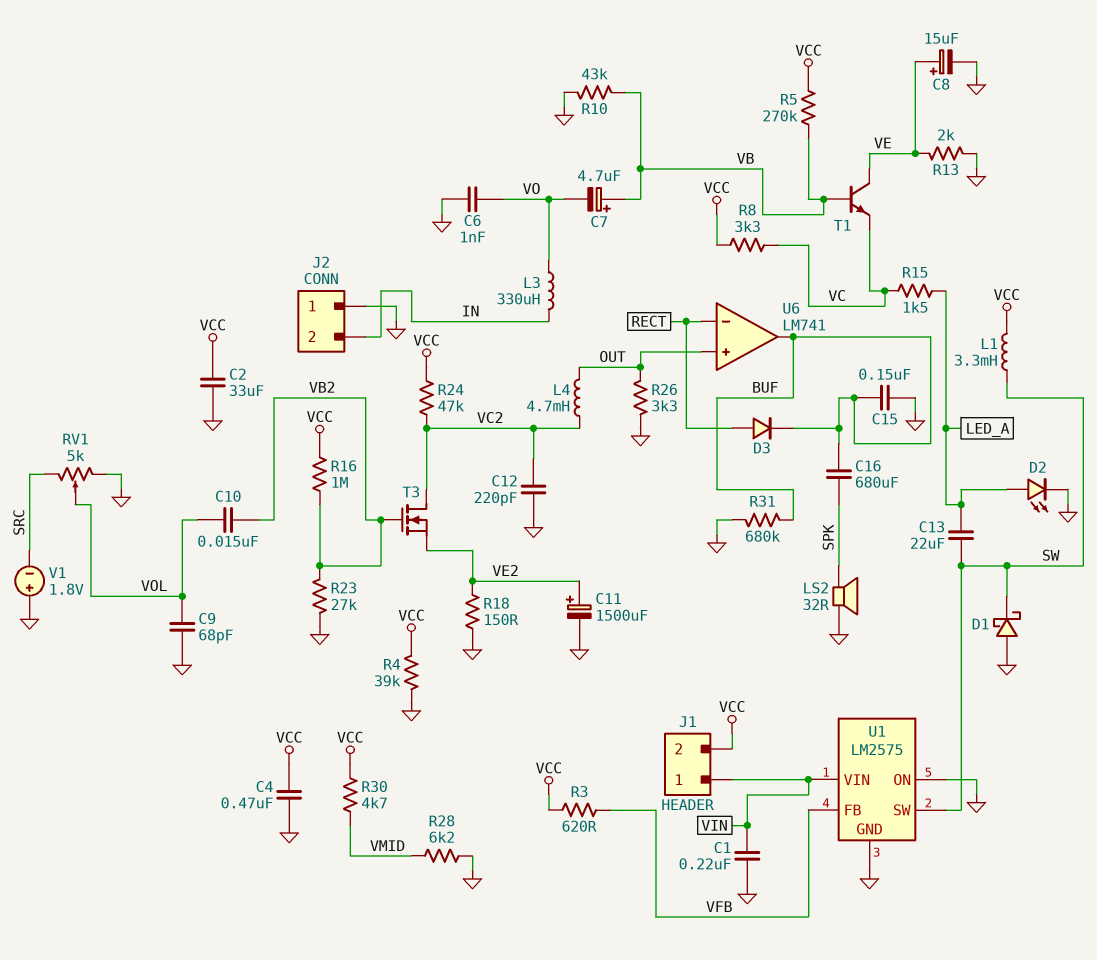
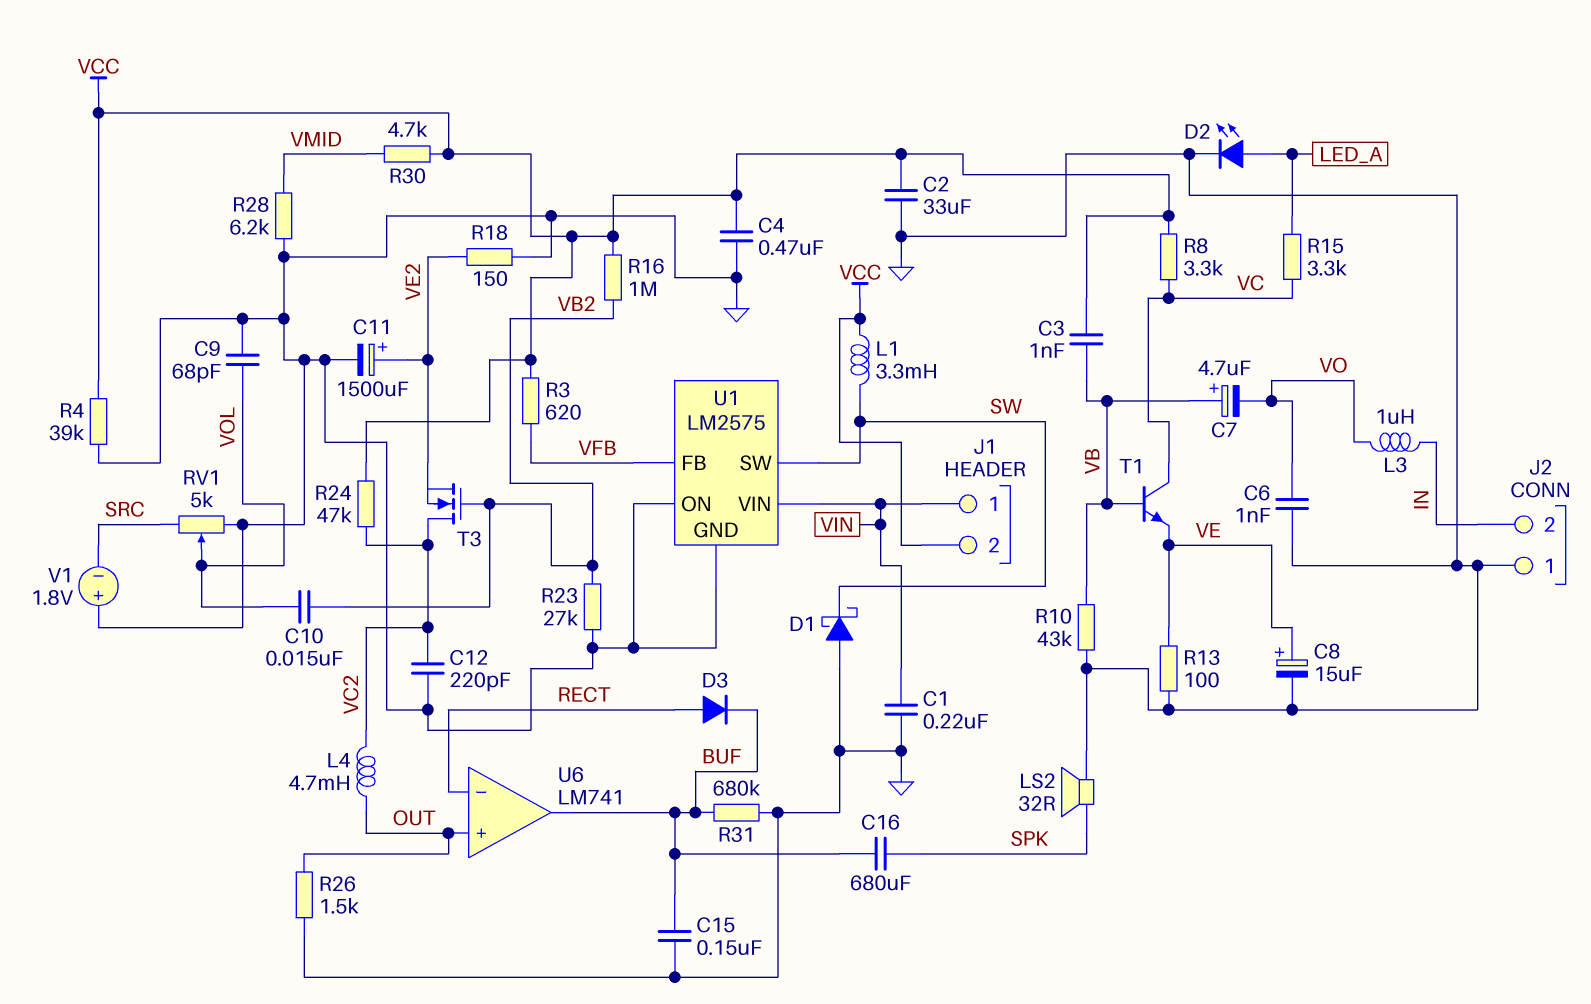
C3: none -> 1nF (VB, VCC)
C13: 22uF (LED_A, SW) -> none
L3: 330uH (IN, VO) -> 1uH (IN, VO)
R5: 270k (VB, VCC) -> none
R13: 2k (GND, VE) -> 100 (GND, VE)
R15: 1.5k (LED_A, VC) -> 3.3k (LED_A, VC)
R26: 3.3k (GND, OUT) -> 1.5k (GND, OUT)
T1: NPN (B VB, C VE, E VC) -> NPN (B VB, C VC, E VE)

